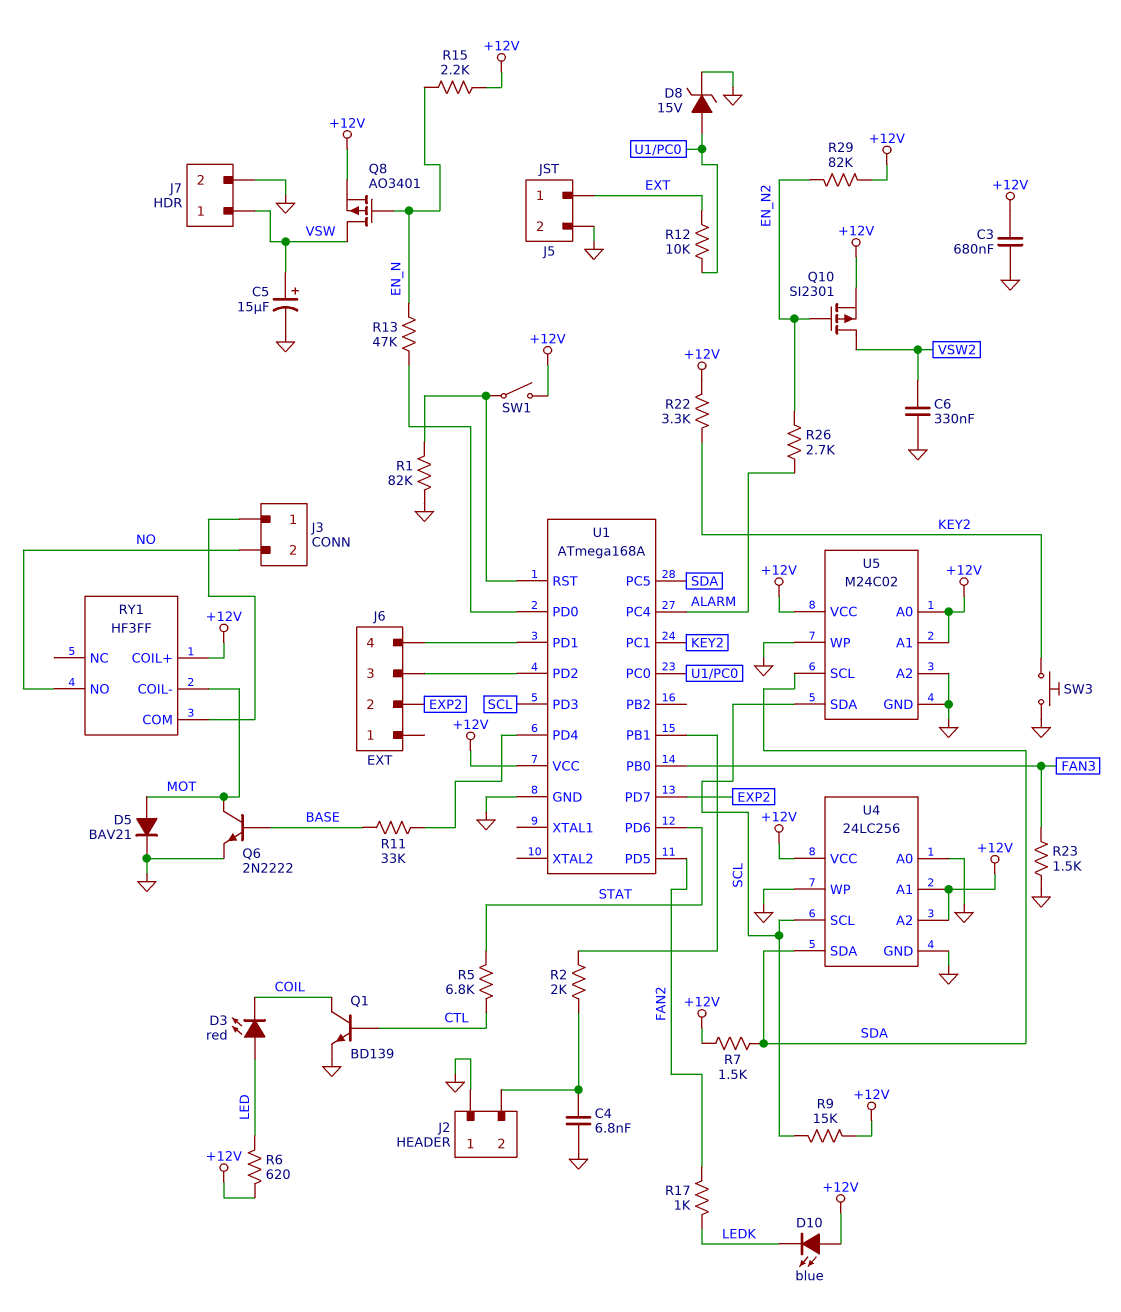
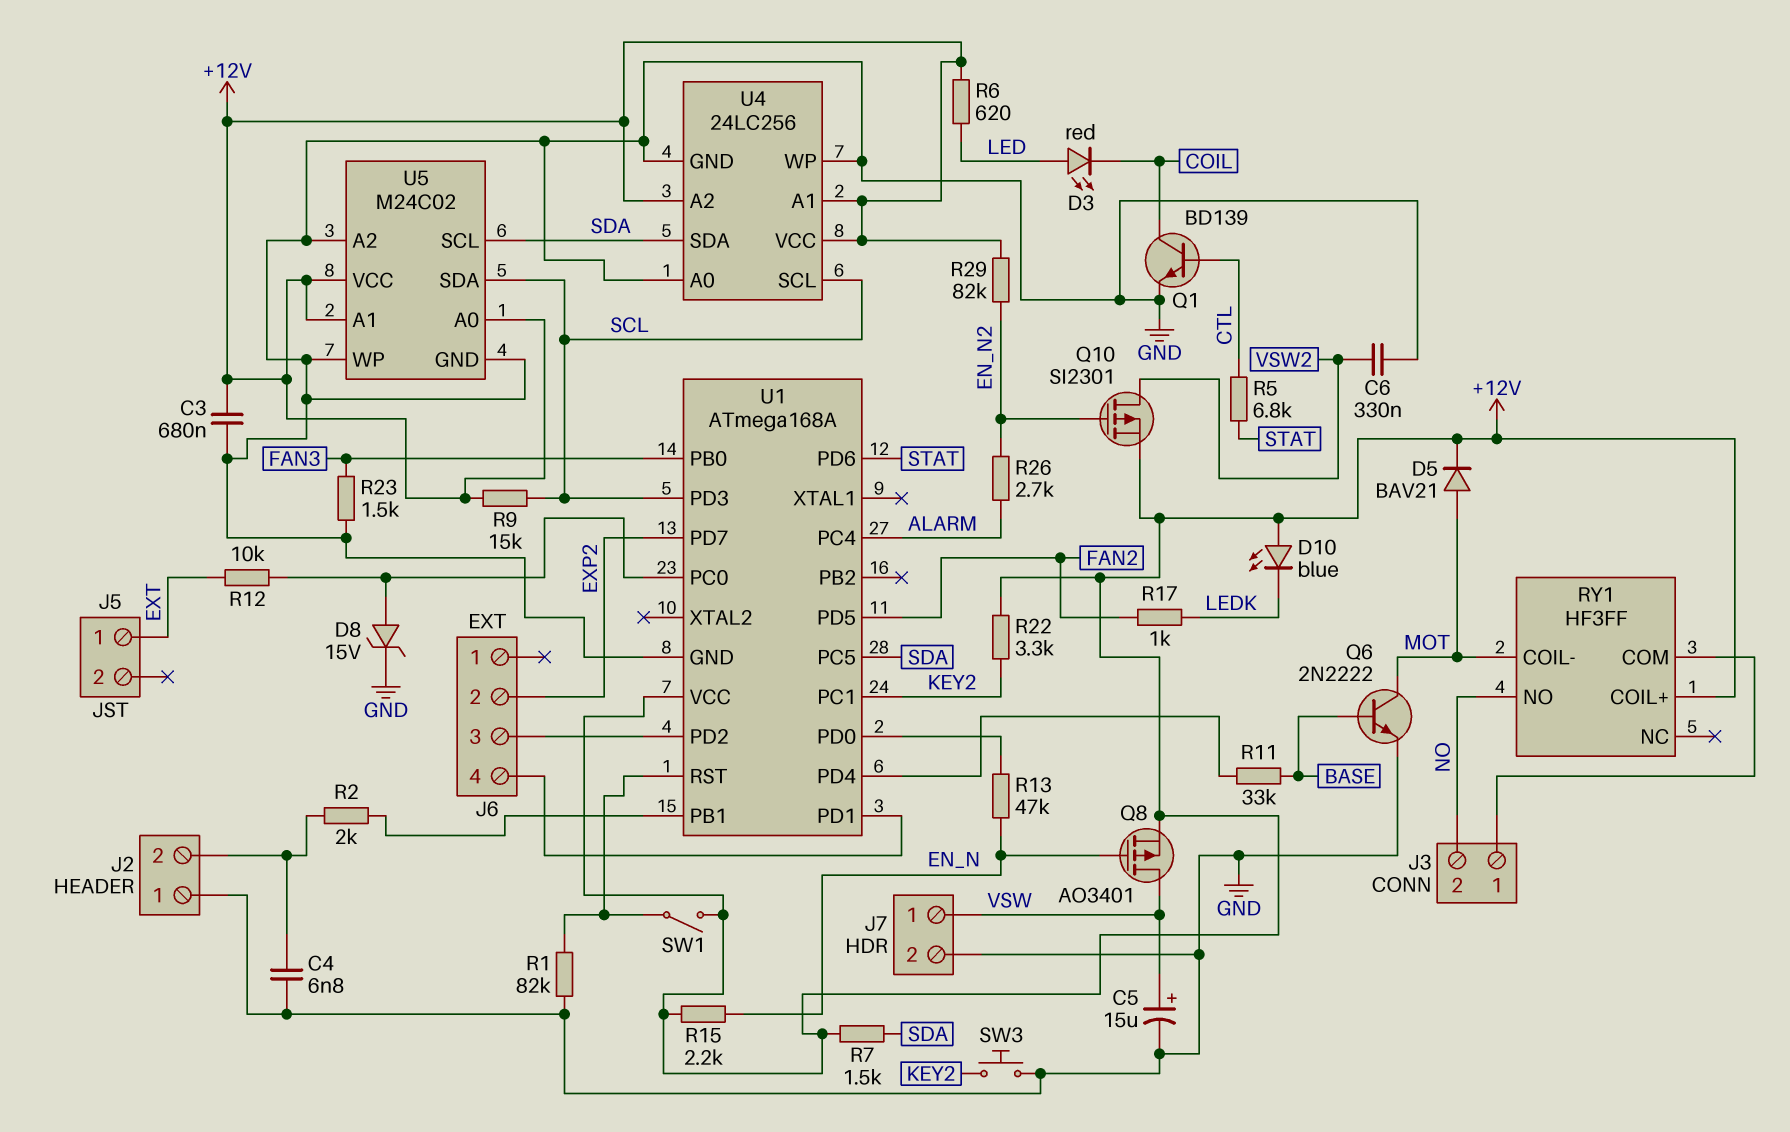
D5: diode BAV21 (A MOT, K GND) -> diode BAV21 (A MOT, K +12V)
J5 pin 2: GND -> none

